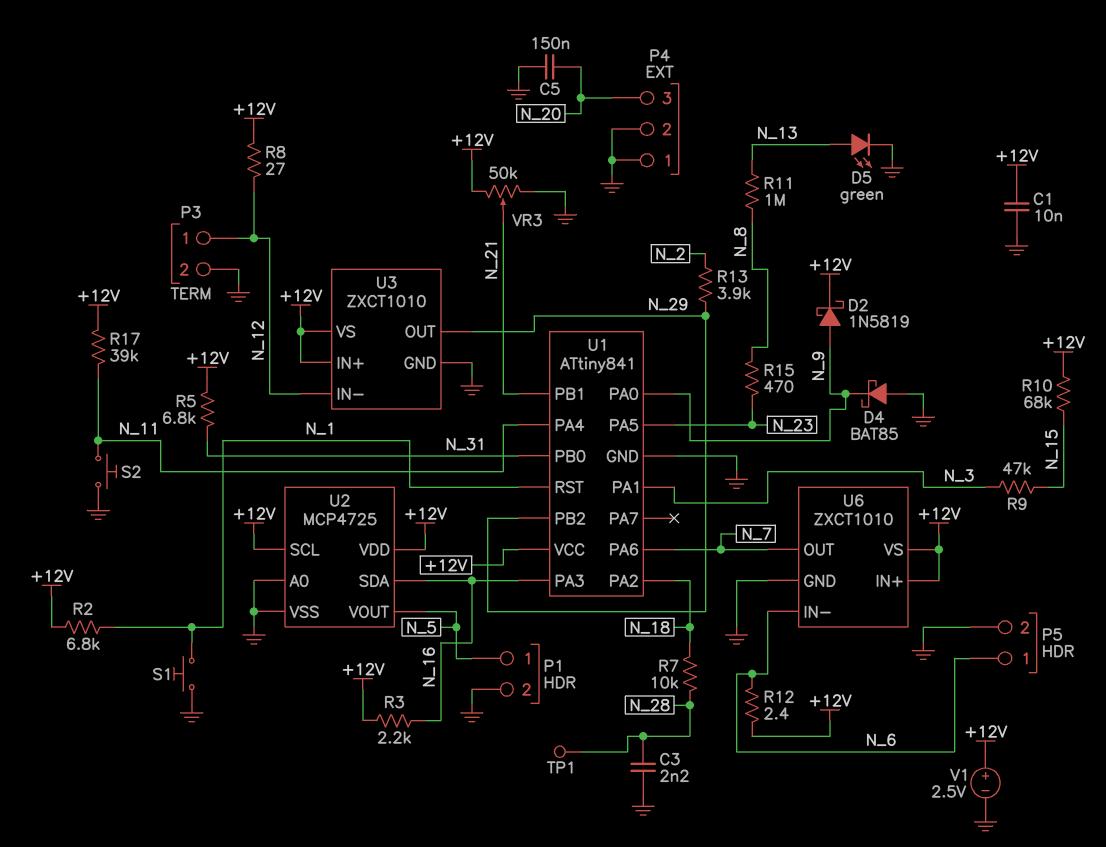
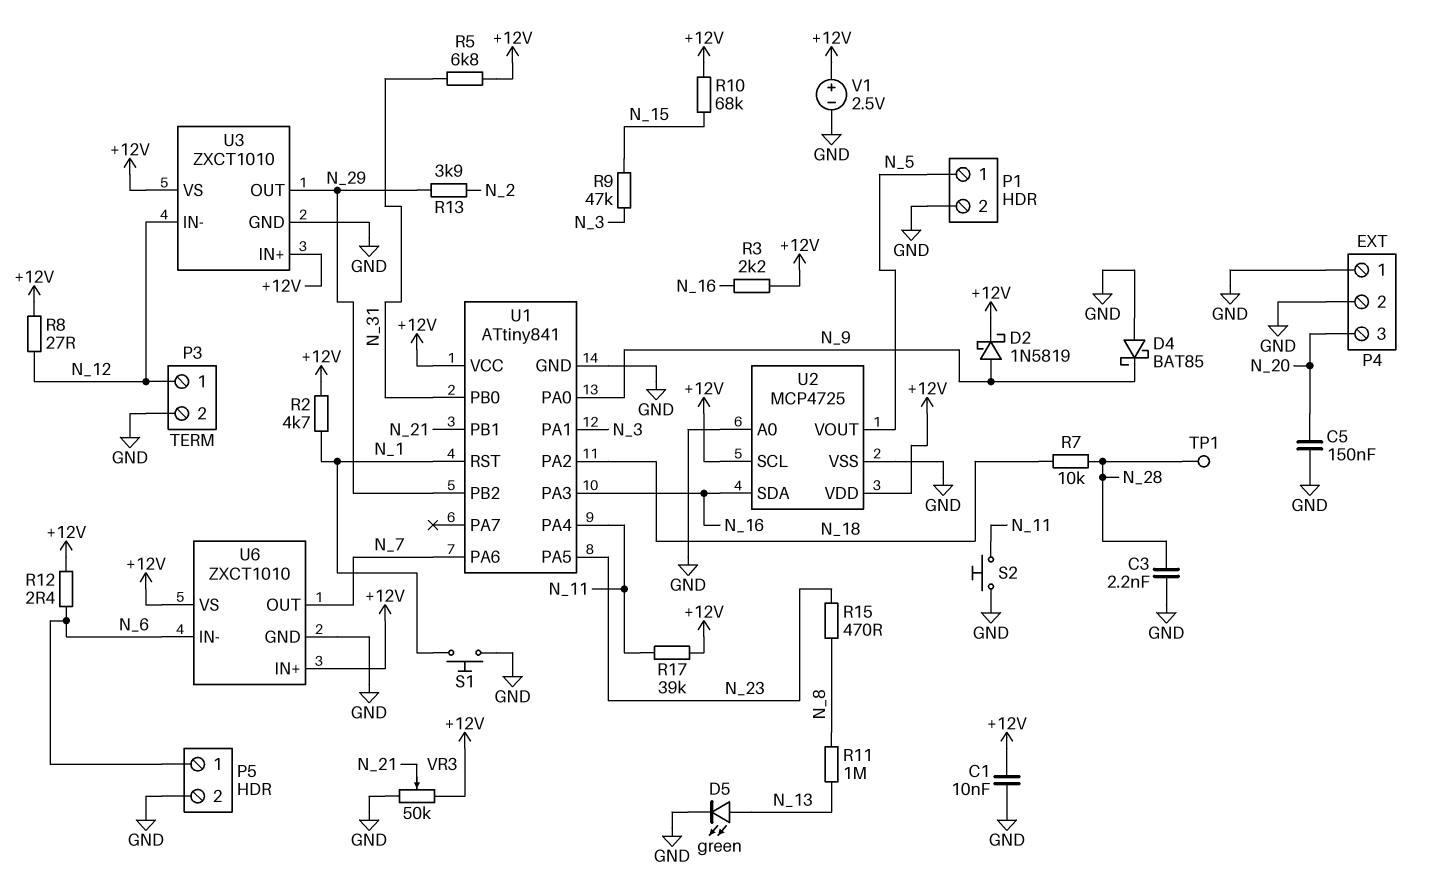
R2: 6.8k (+12V, N_1) -> 4.7k (+12V, N_1)

